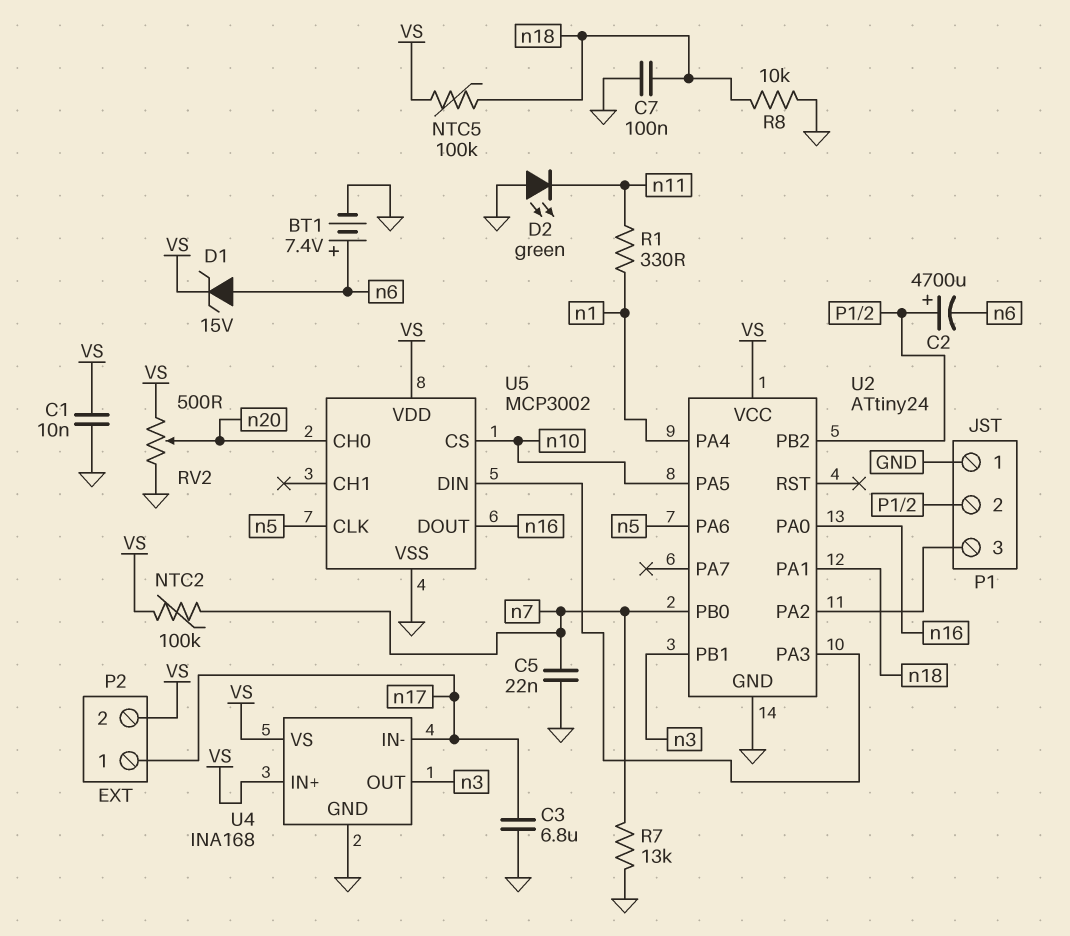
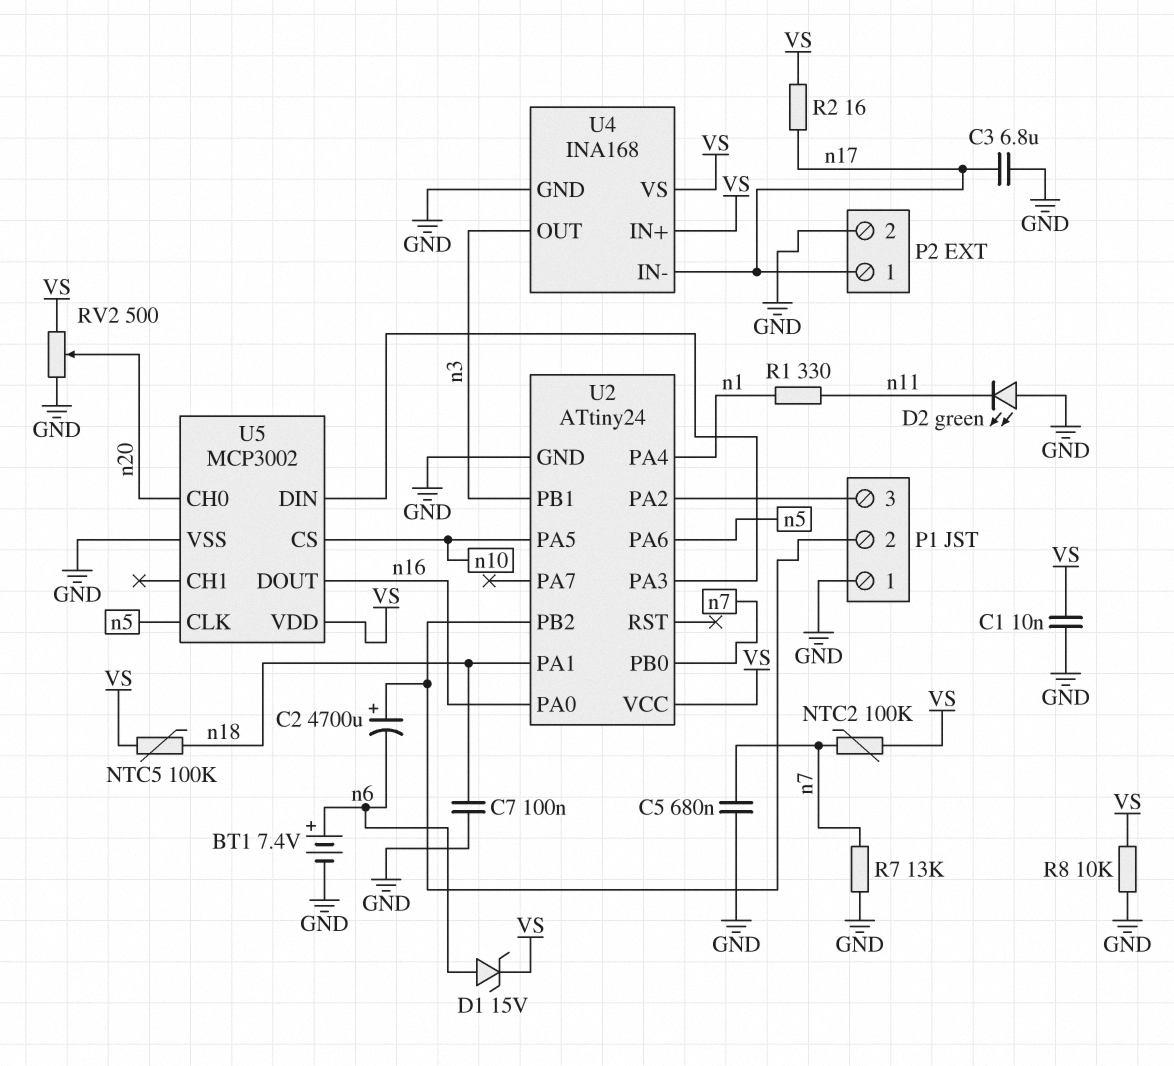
C5: 22nF (GND, n7) -> 680nF (GND, n7)
P2 pin 2: VS -> GND
R2: none -> 16 (VS, n17)
R8: 10k (GND, n18) -> 10k (GND, VS)

